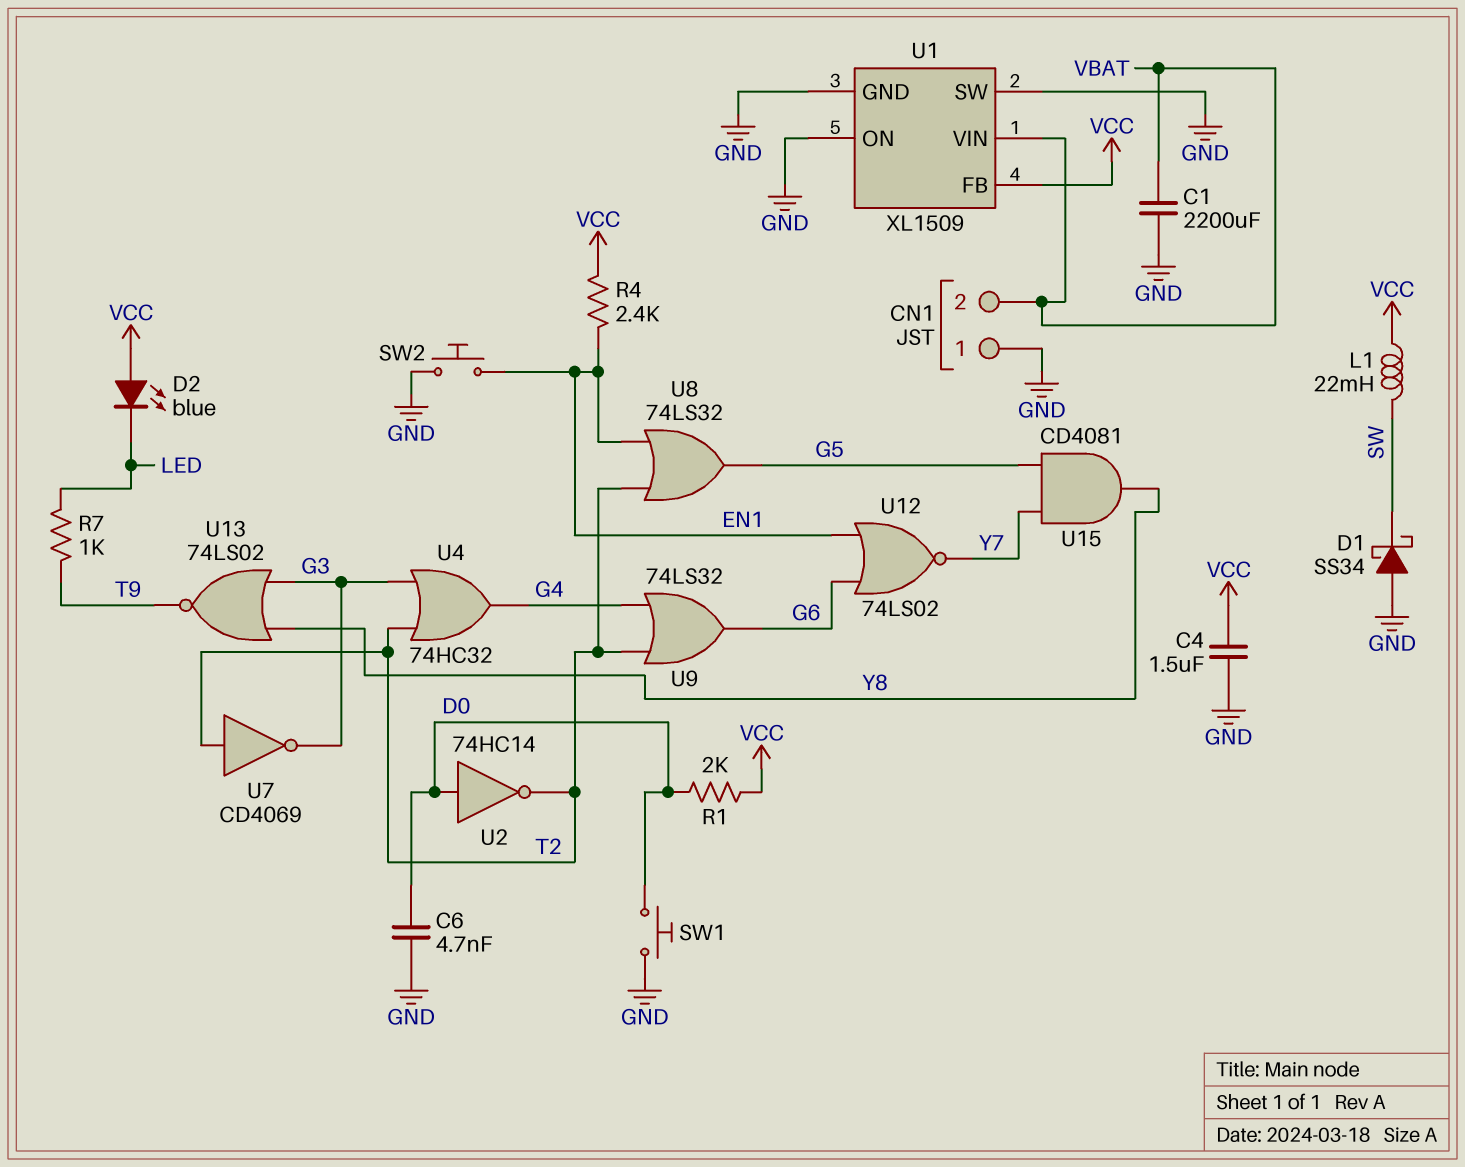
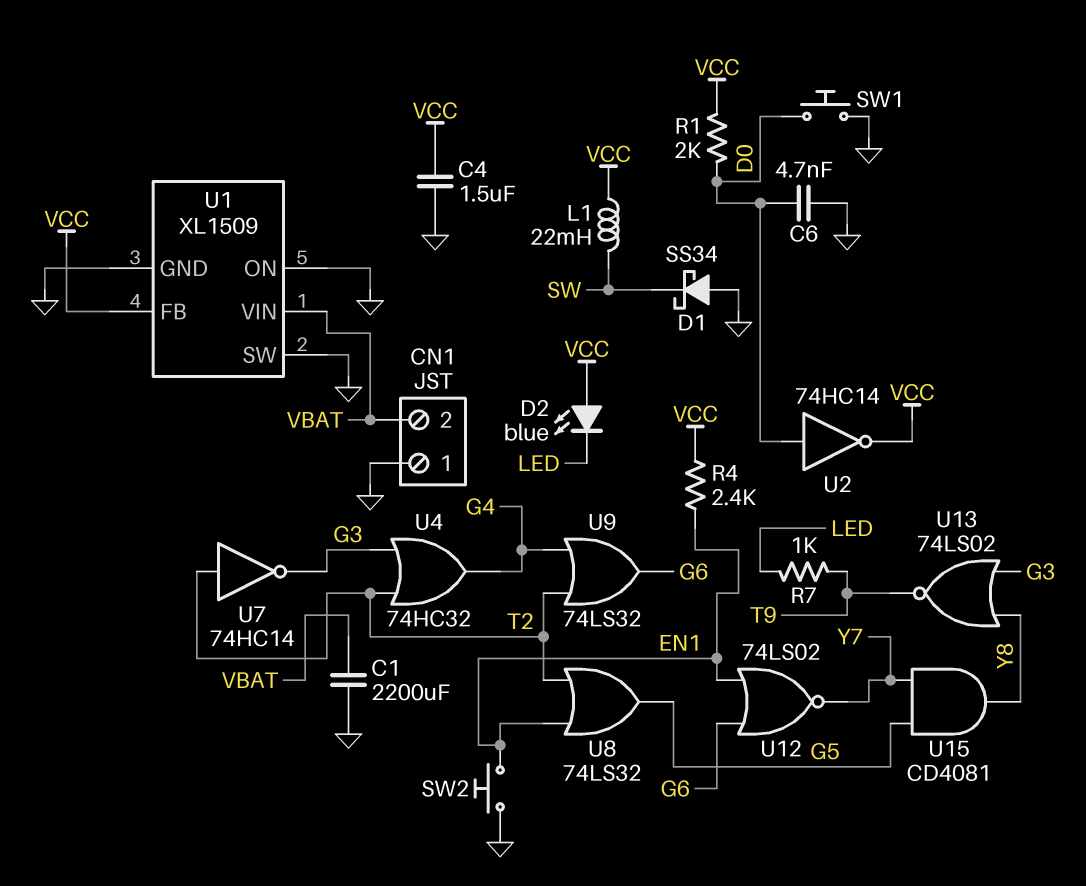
U2: NOT 74HC14 (in D0, out T2) -> NOT 74HC14 (in D0, out VCC)
U7: NOT CD4069 (in T2, out G3) -> NOT 74HC14 (in T2, out G3)

